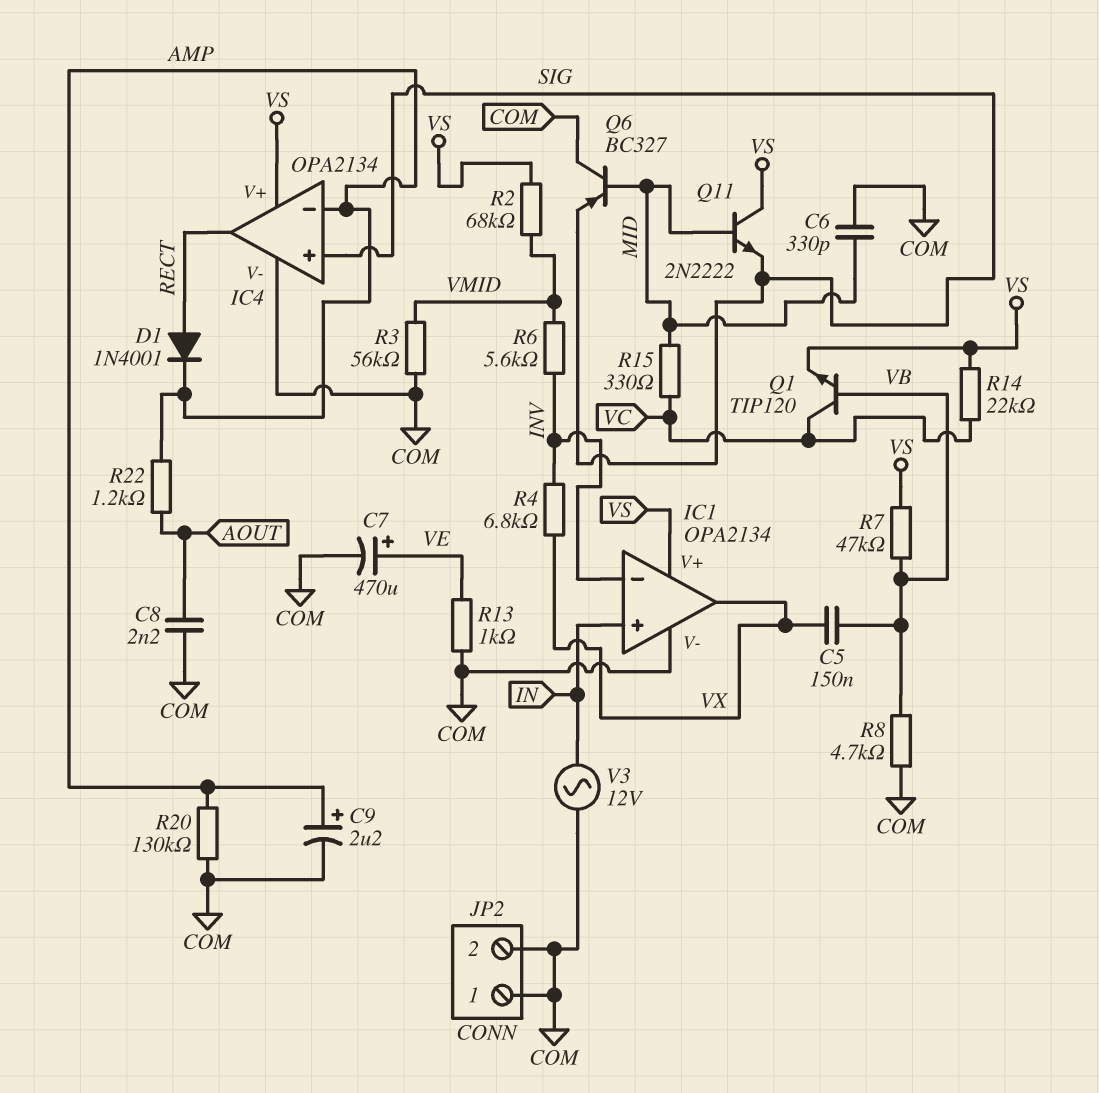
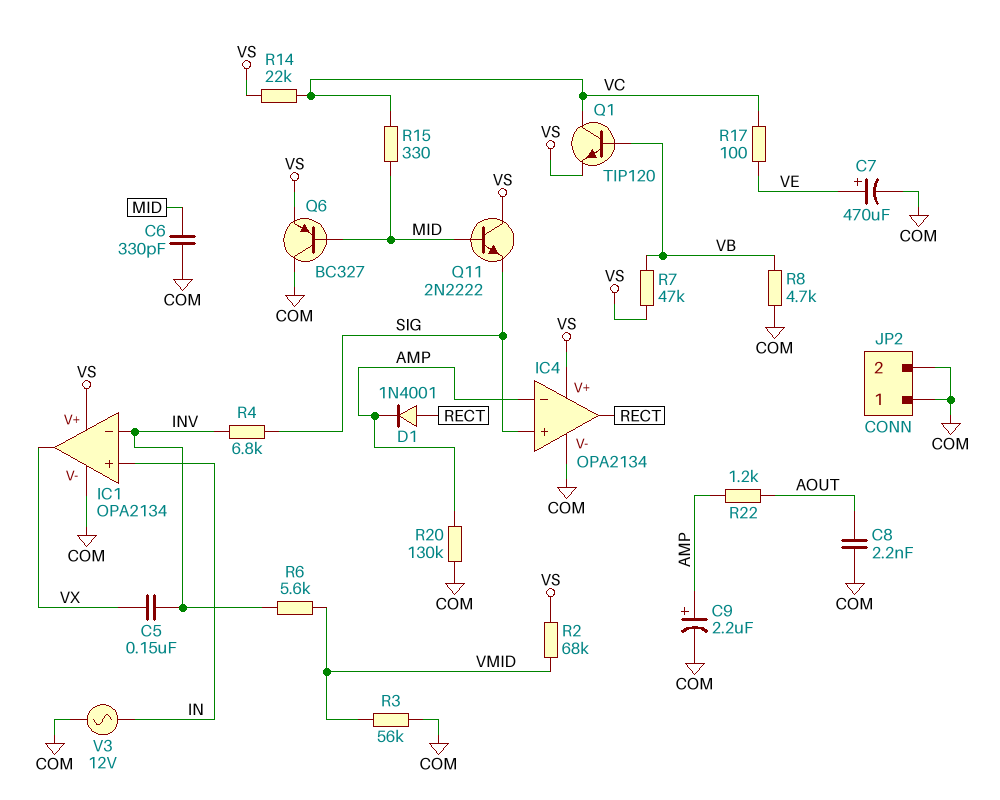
C5: 150nF (VB, VX) -> 150nF (INV, VX)
Q6: PNP BC327 (B MID, C COM, E SIG) -> PNP BC327 (B MID, C COM, E VS)
R4: 6.8k (INV, VX) -> 6.8k (INV, SIG)
R13: 1k (COM, VE) -> none
R17: none -> 100 (VC, VE)

